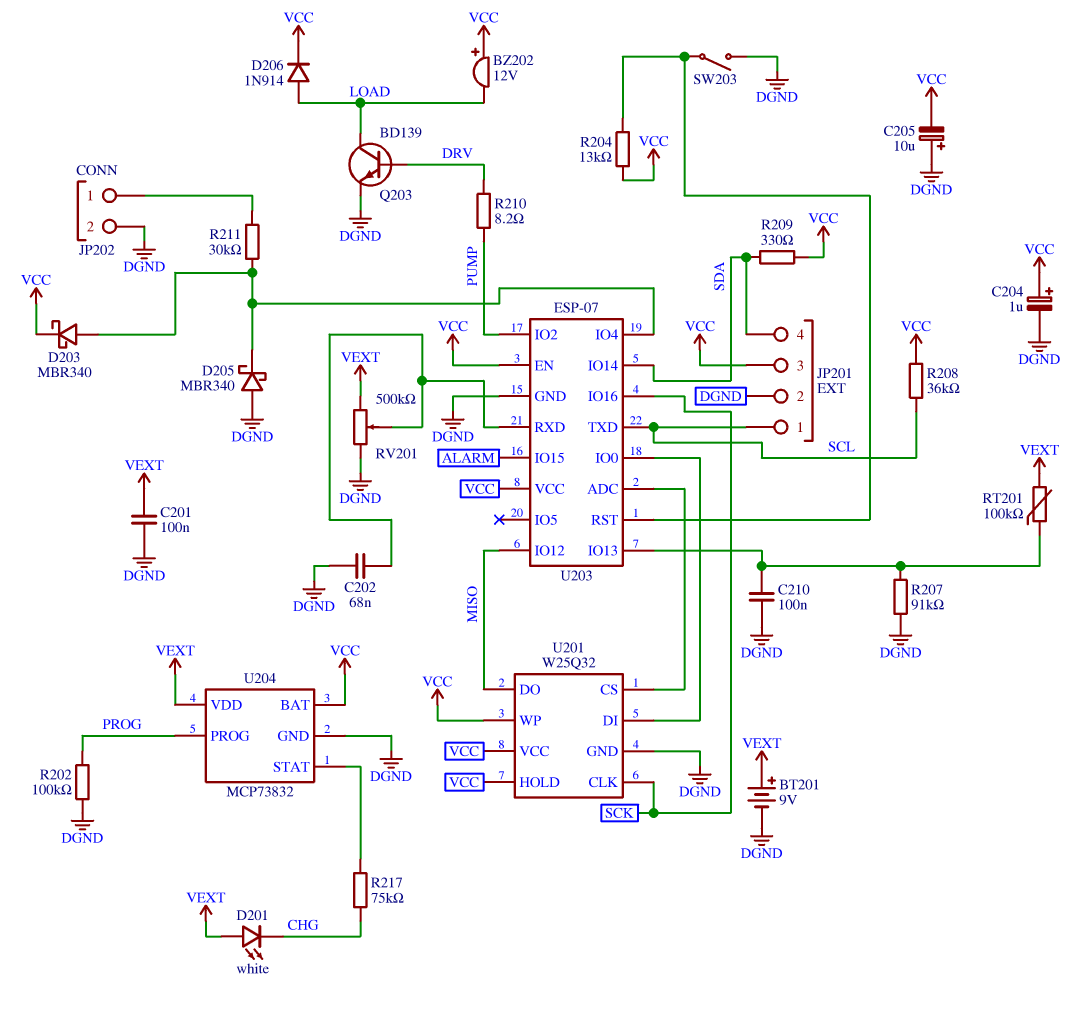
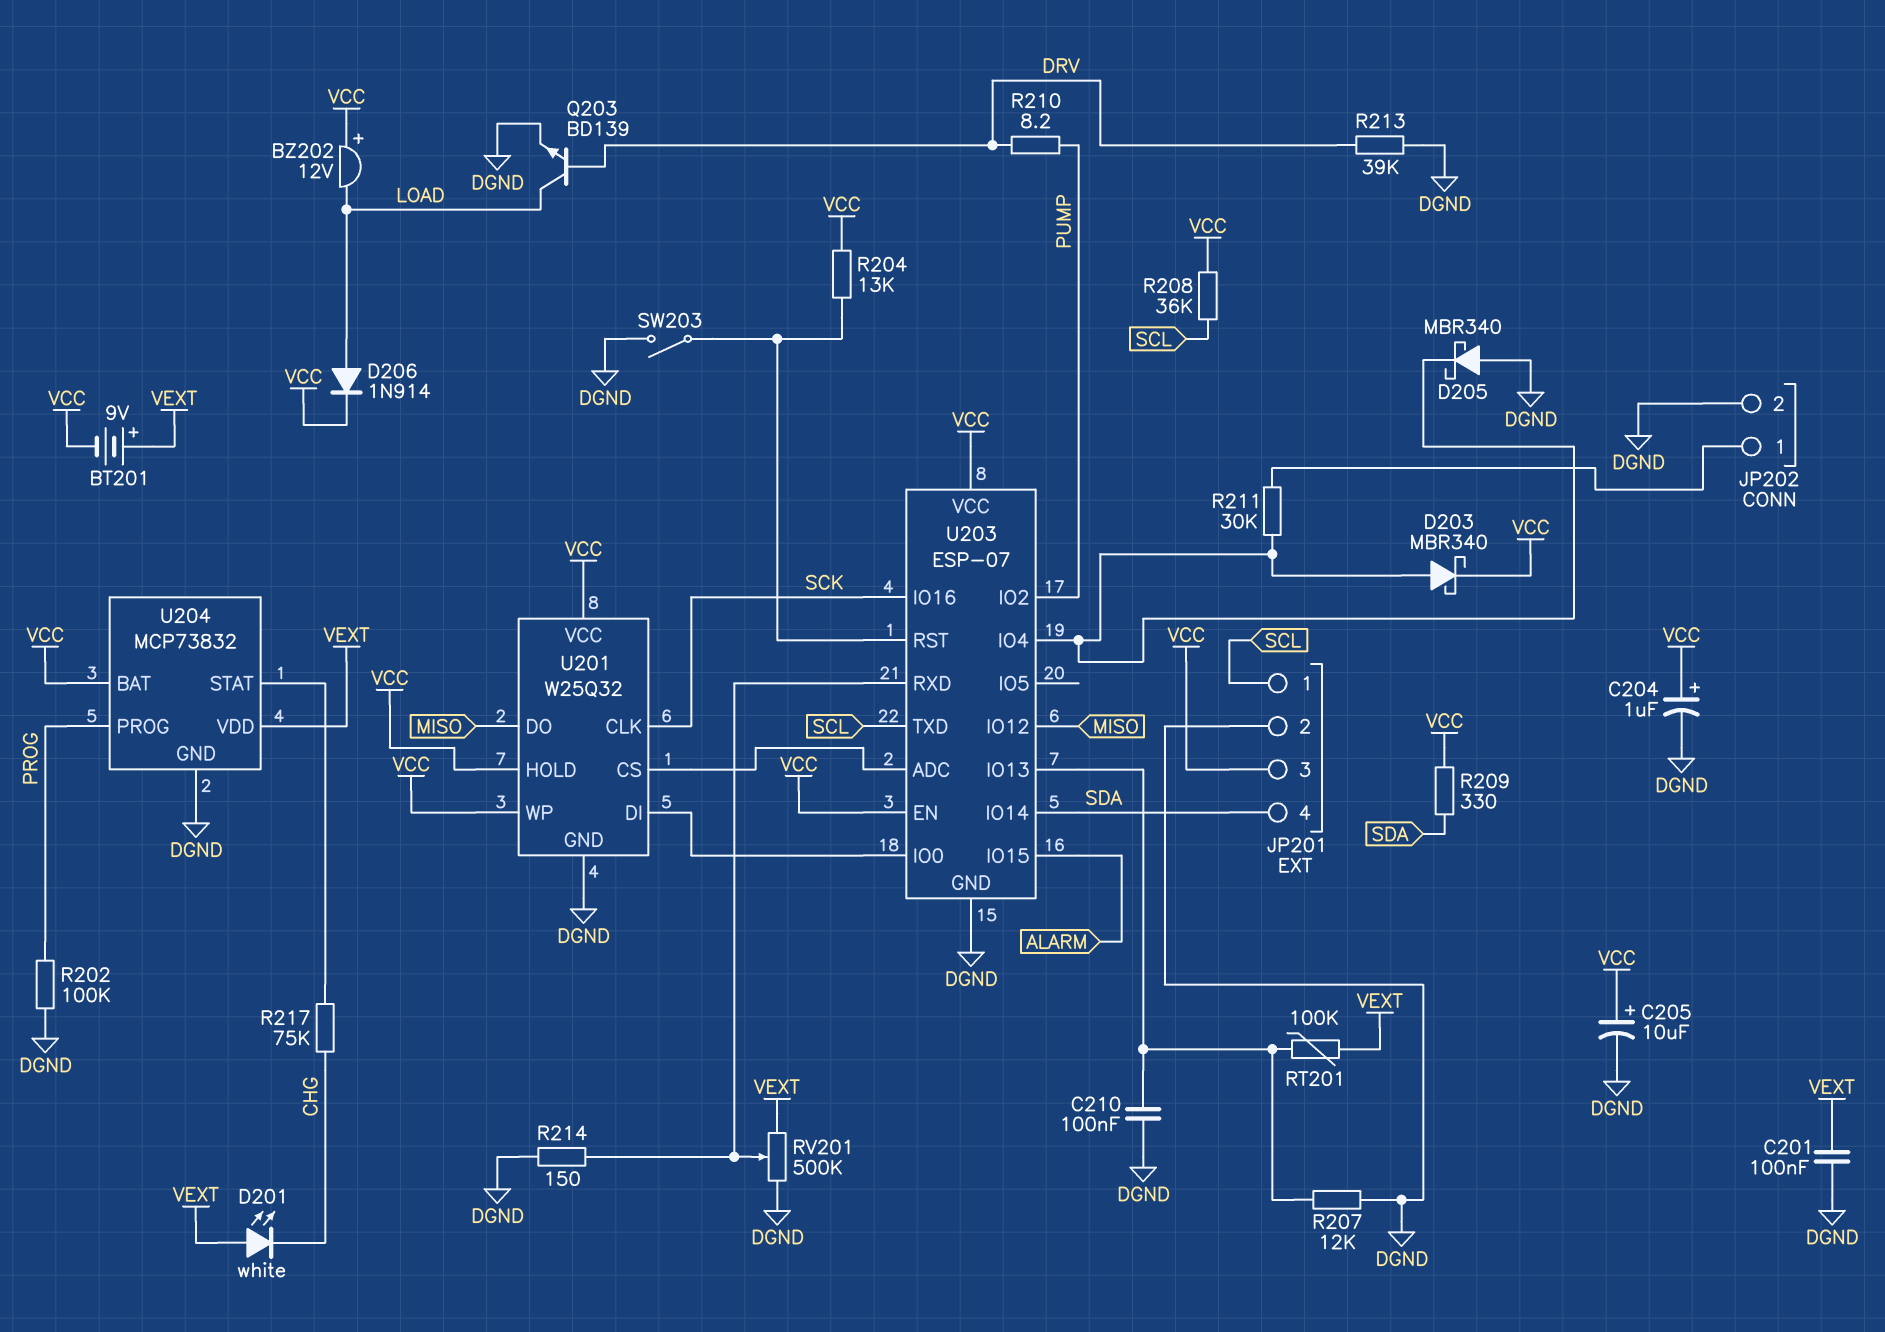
BT201: 9V (plus VEXT, minus DGND) -> 9V (plus VEXT, minus VCC)
C202: 68nF (DGND, U203/RXD) -> none
C205: 10uF (plus DGND, minus VCC) -> 10uF (plus VCC, minus DGND)
R207: 91k (DGND, U203/IO13) -> 12k (DGND, U203/IO13)
R213: none -> 39k (DGND, DRV)
R214: none -> 150 (DGND, U203/RXD)

